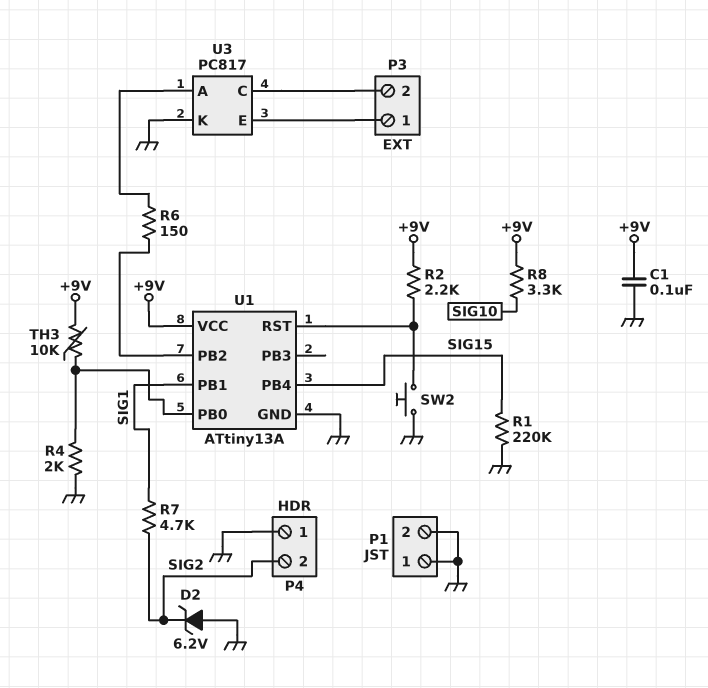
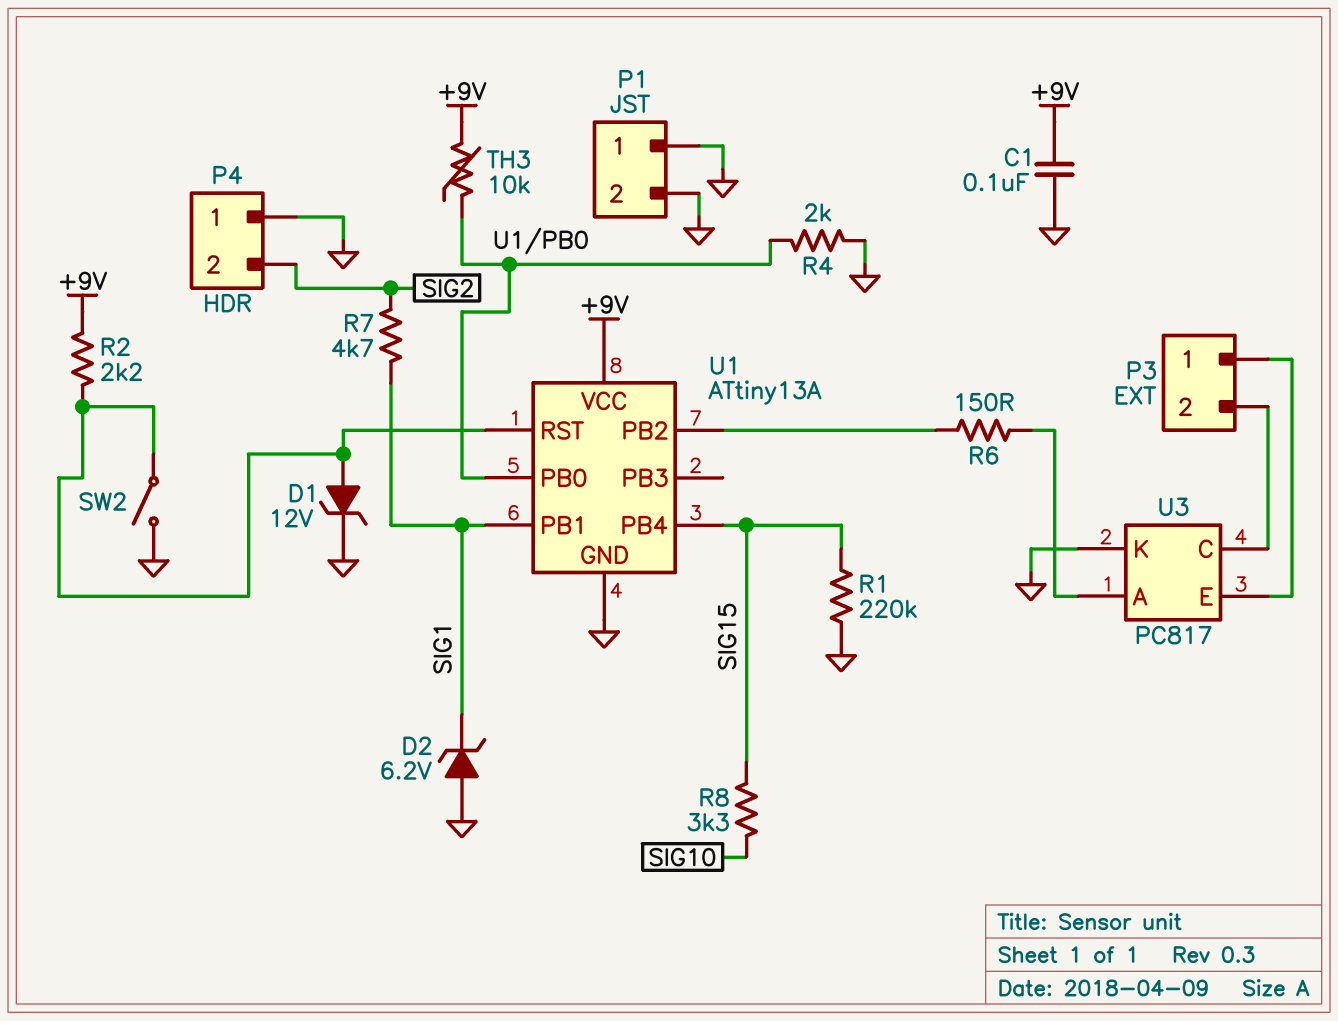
D1: none -> zener 12V (A U1/RST, K GND)
D2: zener 6.2V (A GND, K SIG2) -> zener 6.2V (A GND, K SIG1)
R8: 3.3k (+9V, SIG10) -> 3.3k (SIG10, SIG15)
SW2: button (GND, U1/RST) -> switch (GND, U1/RST)

